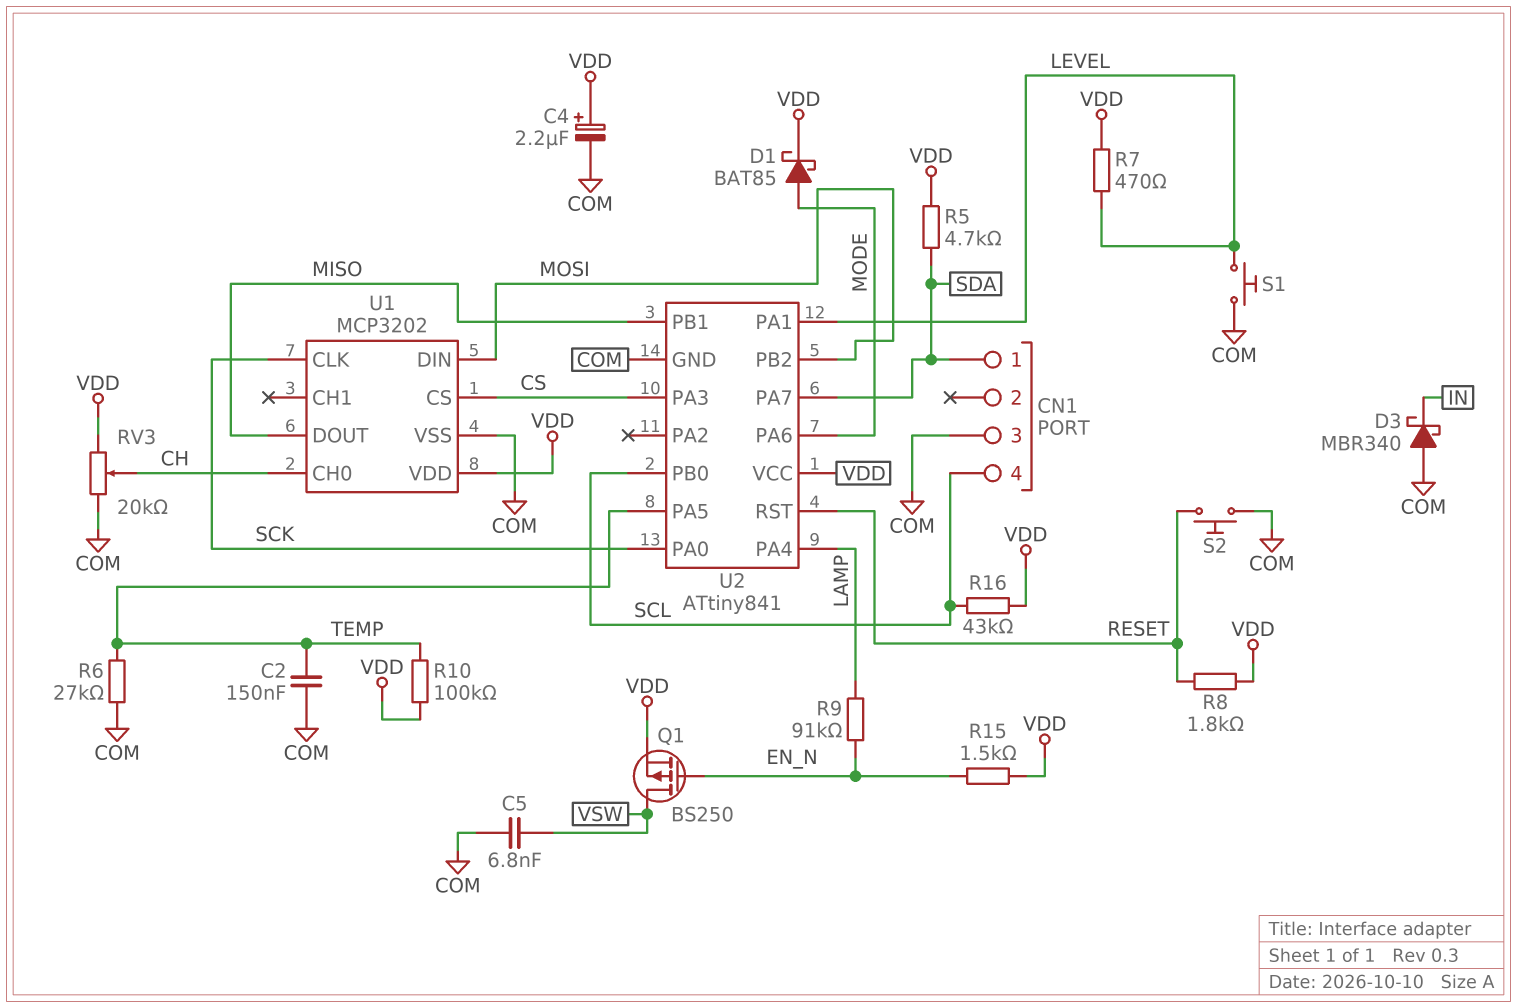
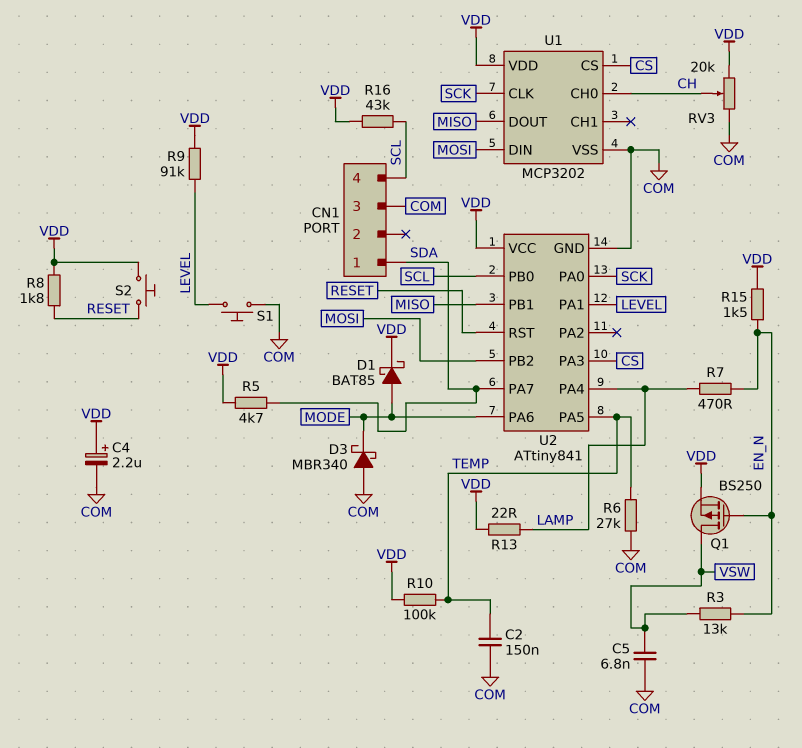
D3: schottky MBR340 (A COM, K IN) -> schottky MBR340 (A COM, K MODE)
R3: none -> 13k (EN_N, VSW)
R7: 470 (LEVEL, VDD) -> 470 (EN_N, LAMP)
R9: 91k (EN_N, LAMP) -> 91k (LEVEL, VDD)
R13: none -> 22 (LAMP, VDD)
S2: button (COM, RESET) -> button (RESET, VDD)

